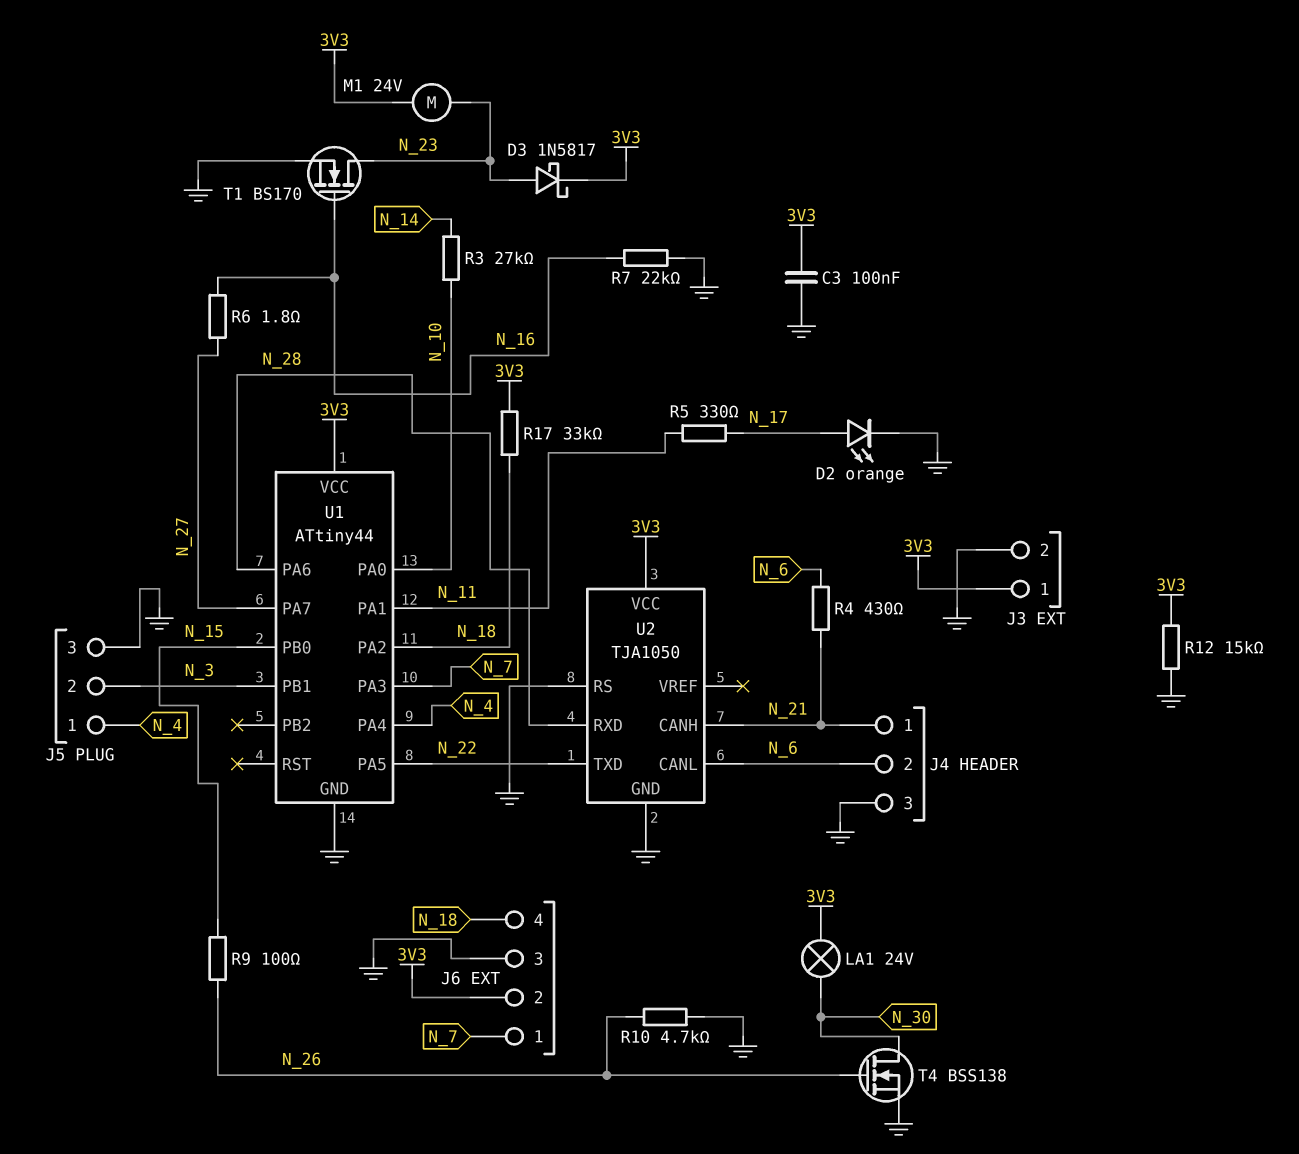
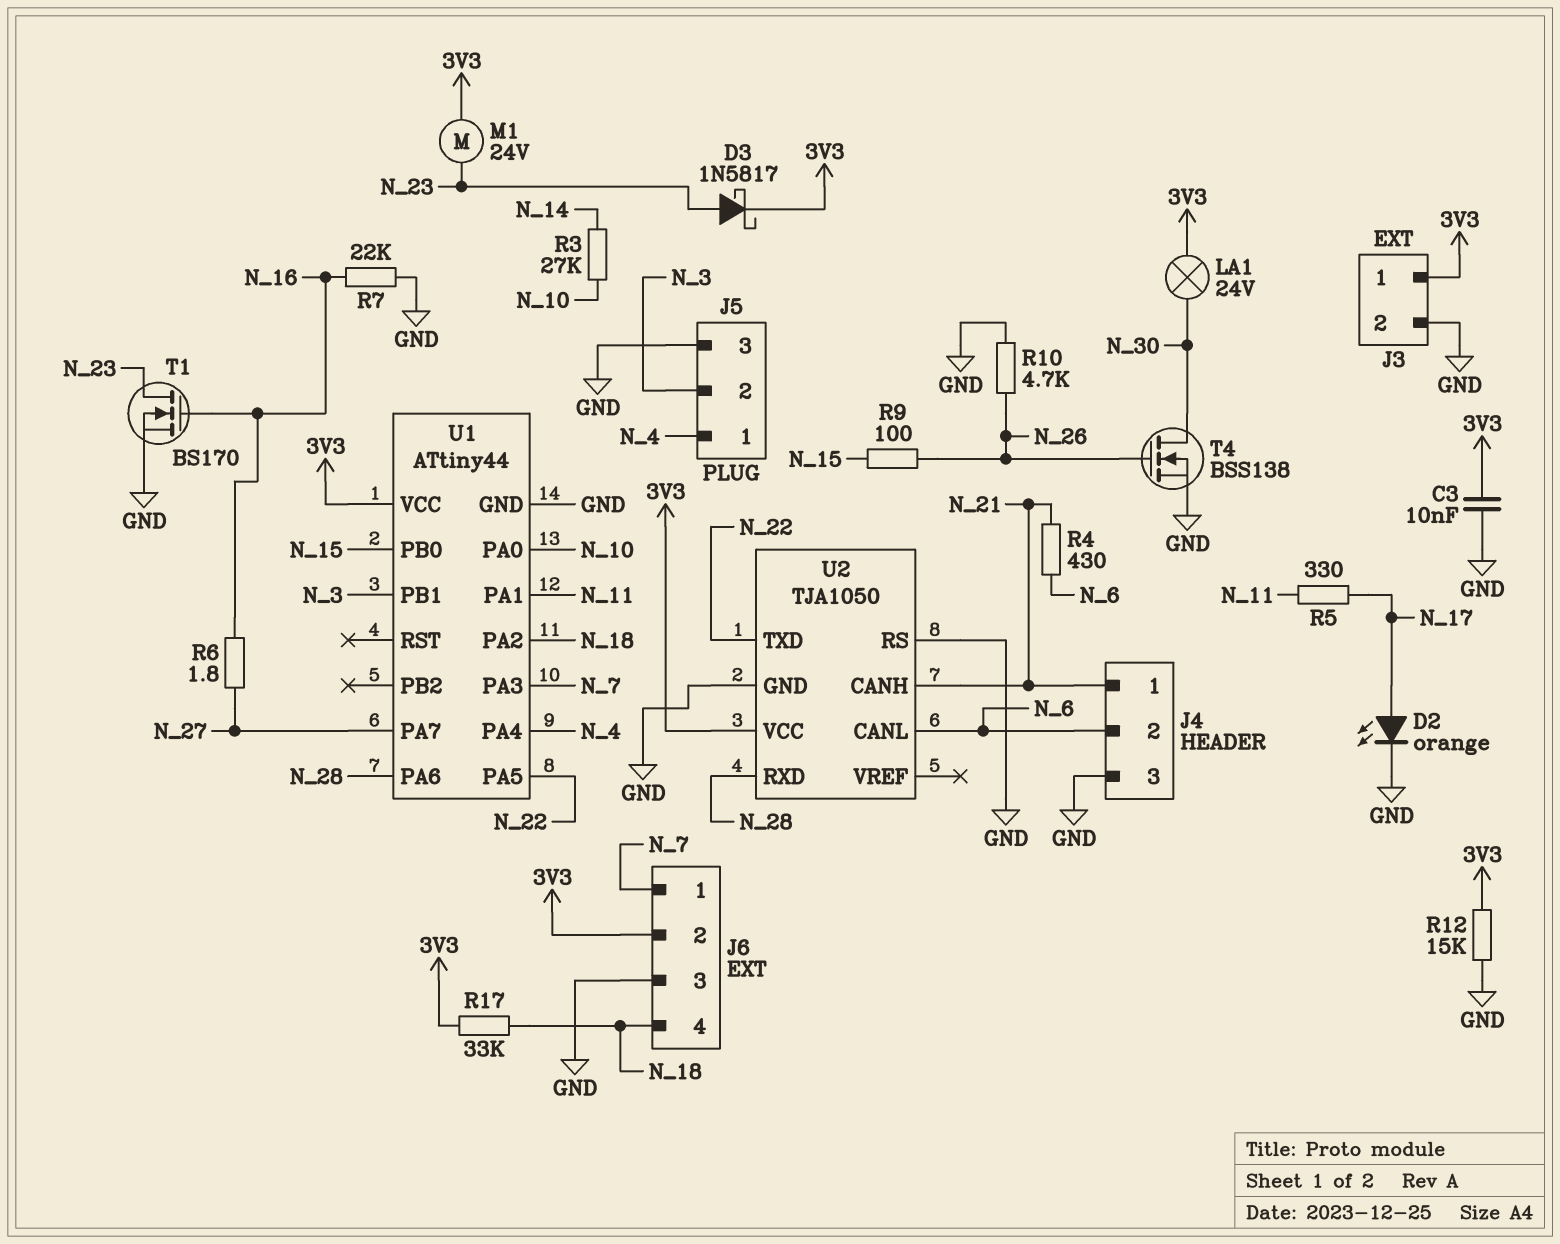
C3: 100nF (3V3, GND) -> 10nF (3V3, GND)

